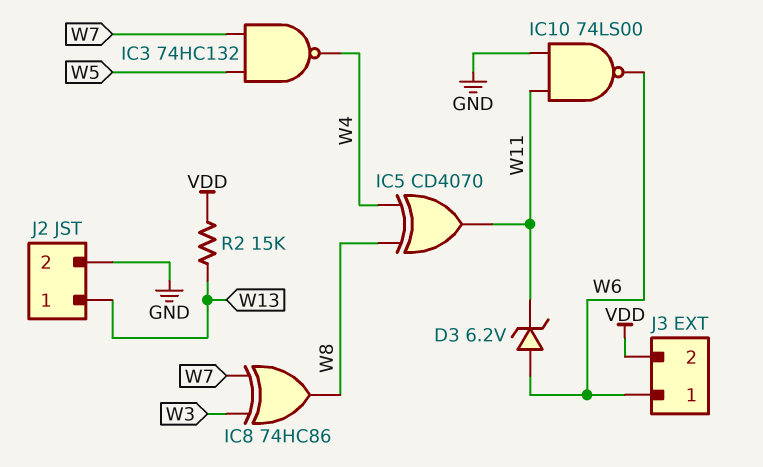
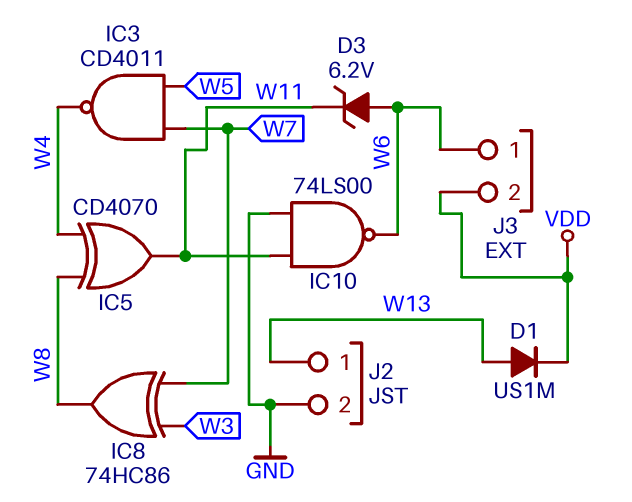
D1: none -> diode US1M (A W13, K VDD)
IC3: NAND 74HC132 (in W5, in W7, out W4) -> NAND CD4011 (in W5, in W7, out W4)
R2: 15k (VDD, W13) -> none

